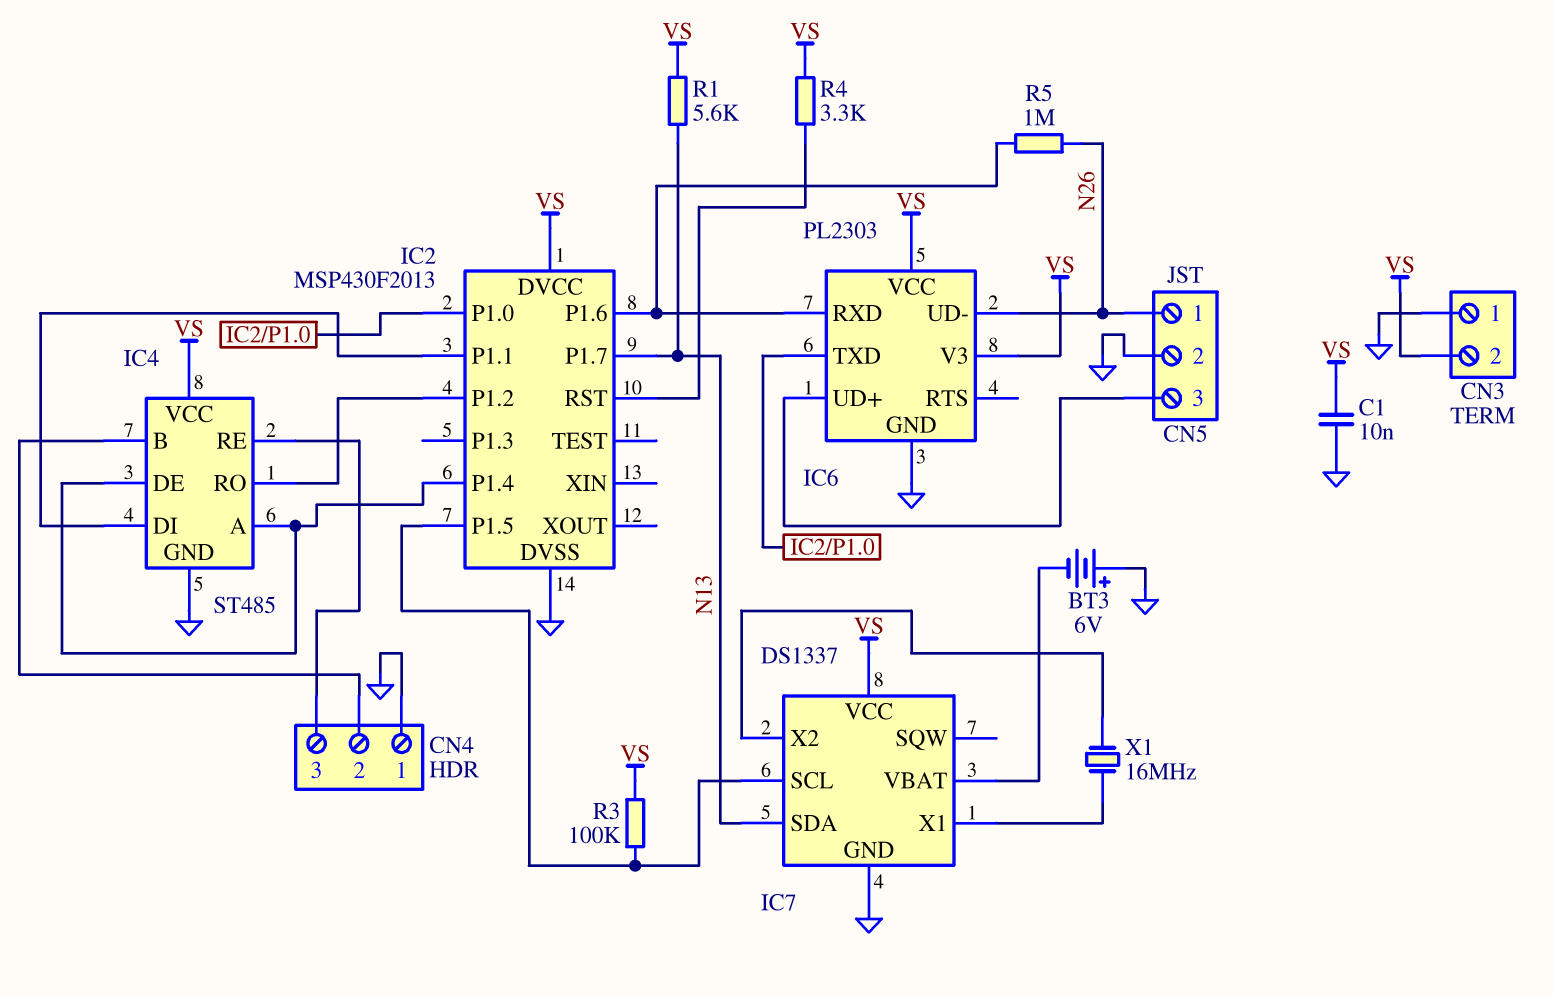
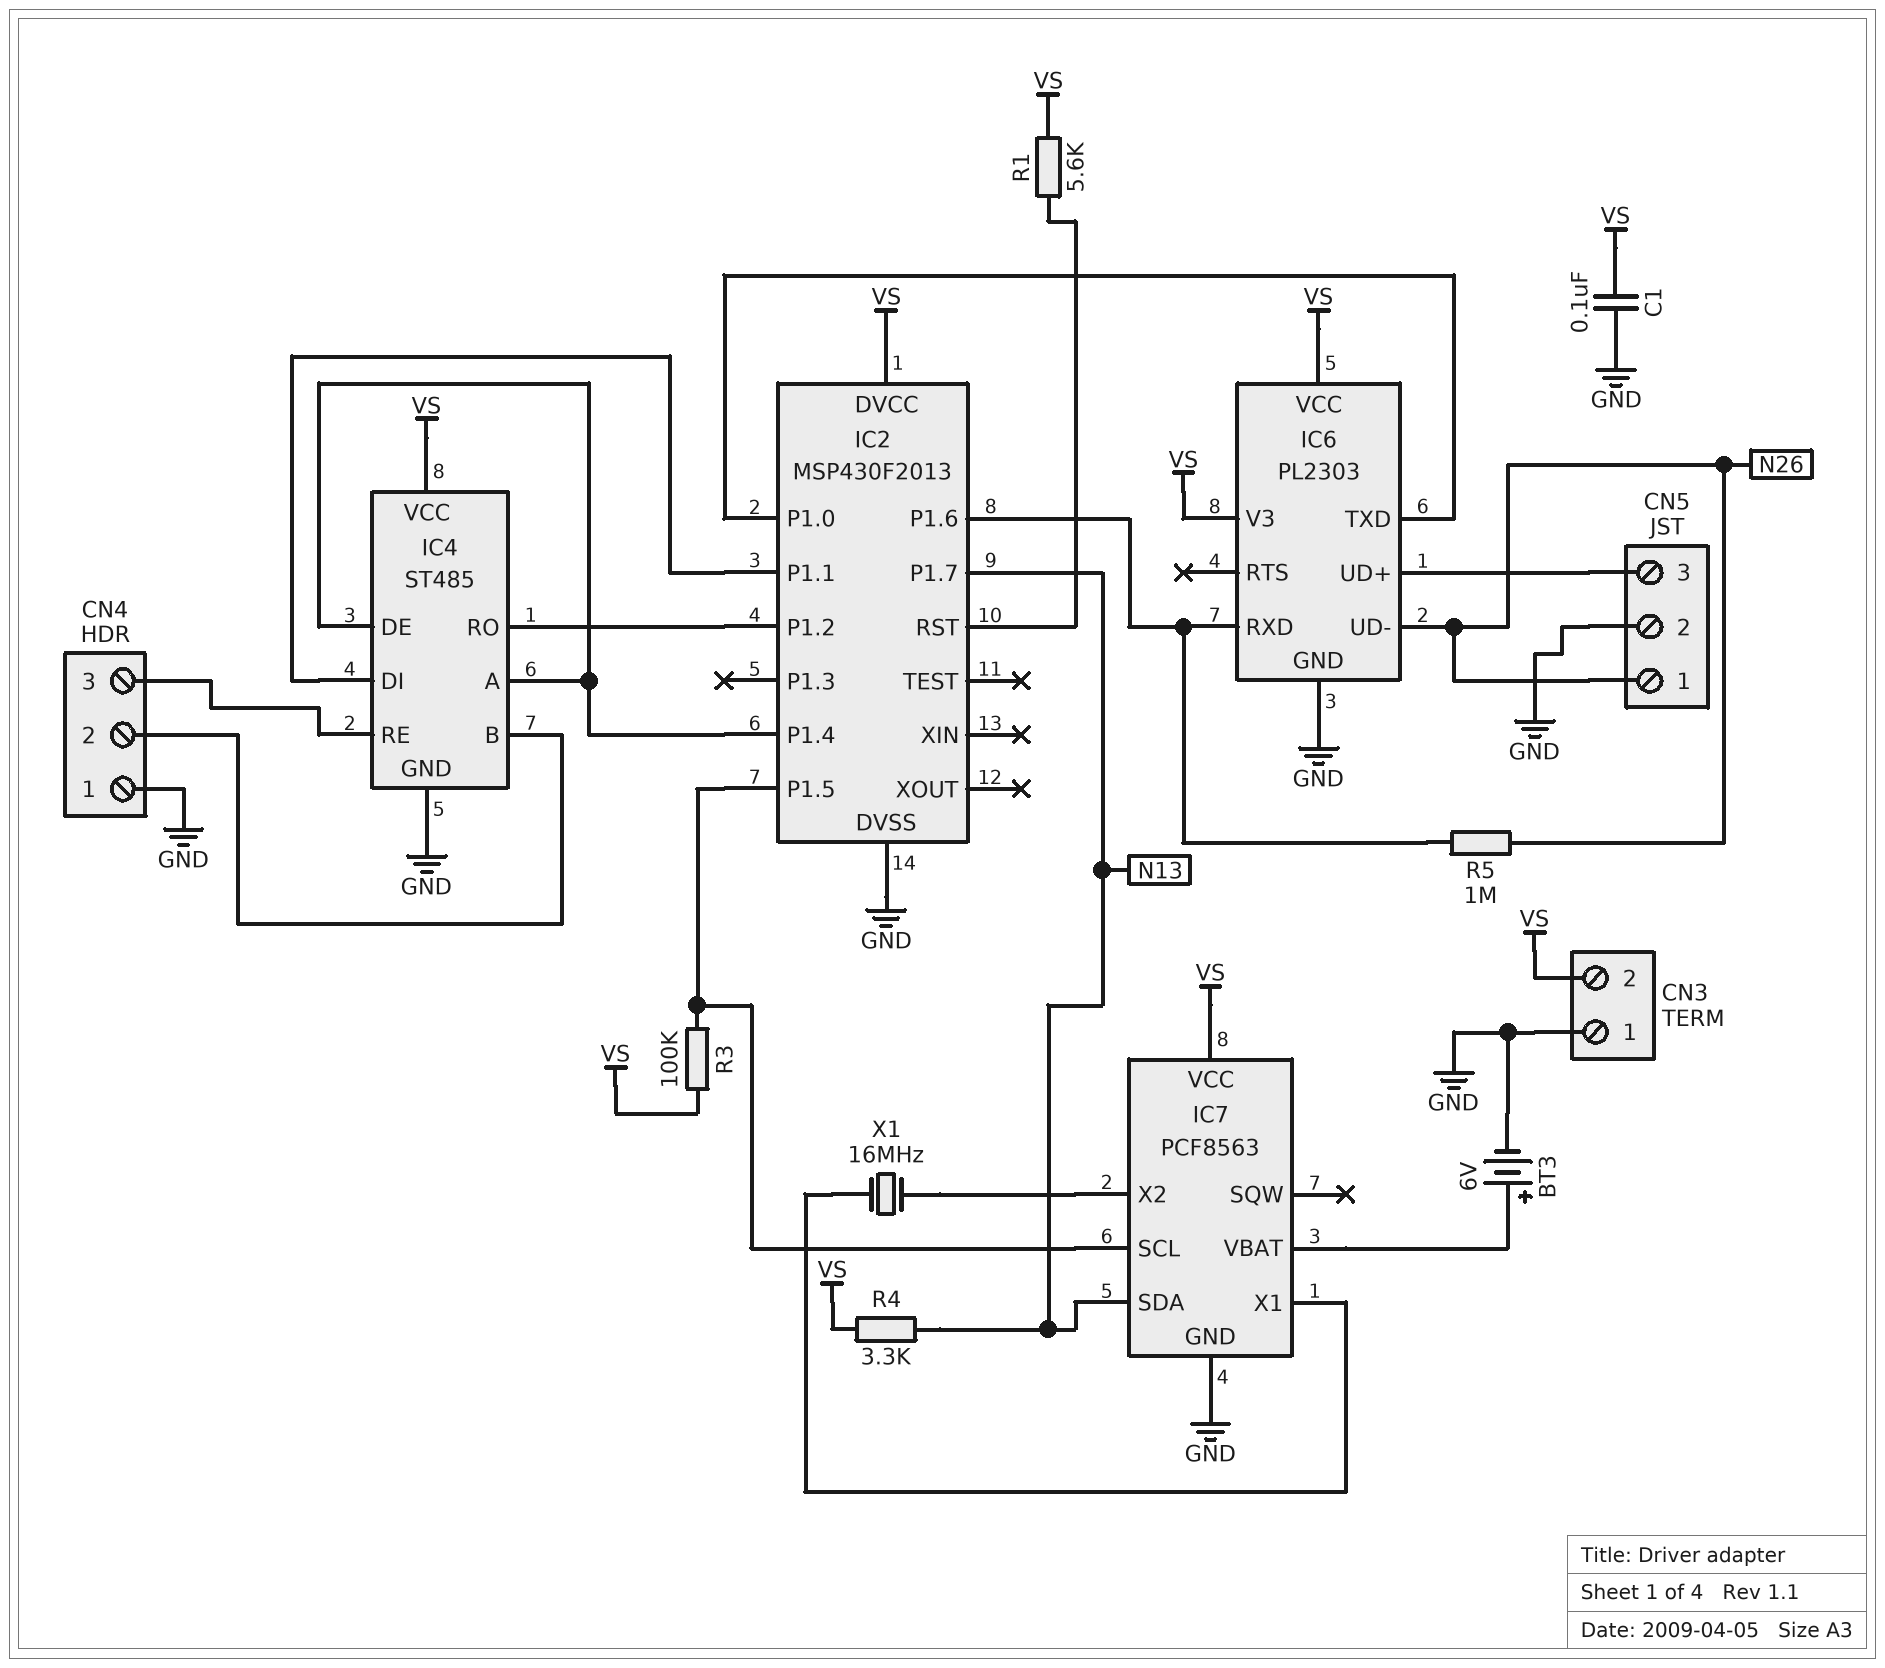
BT3: 6V (plus GND, minus IC7/VBAT) -> 6V (plus IC7/VBAT, minus GND)
C1: 10nF (GND, VS) -> 100nF (GND, VS)
IC7: DS1337 -> PCF8563
R1: 5.6k (N13, VS) -> 5.6k (IC2/RST, VS)
R4: 3.3k (IC2/RST, VS) -> 3.3k (N13, VS)

